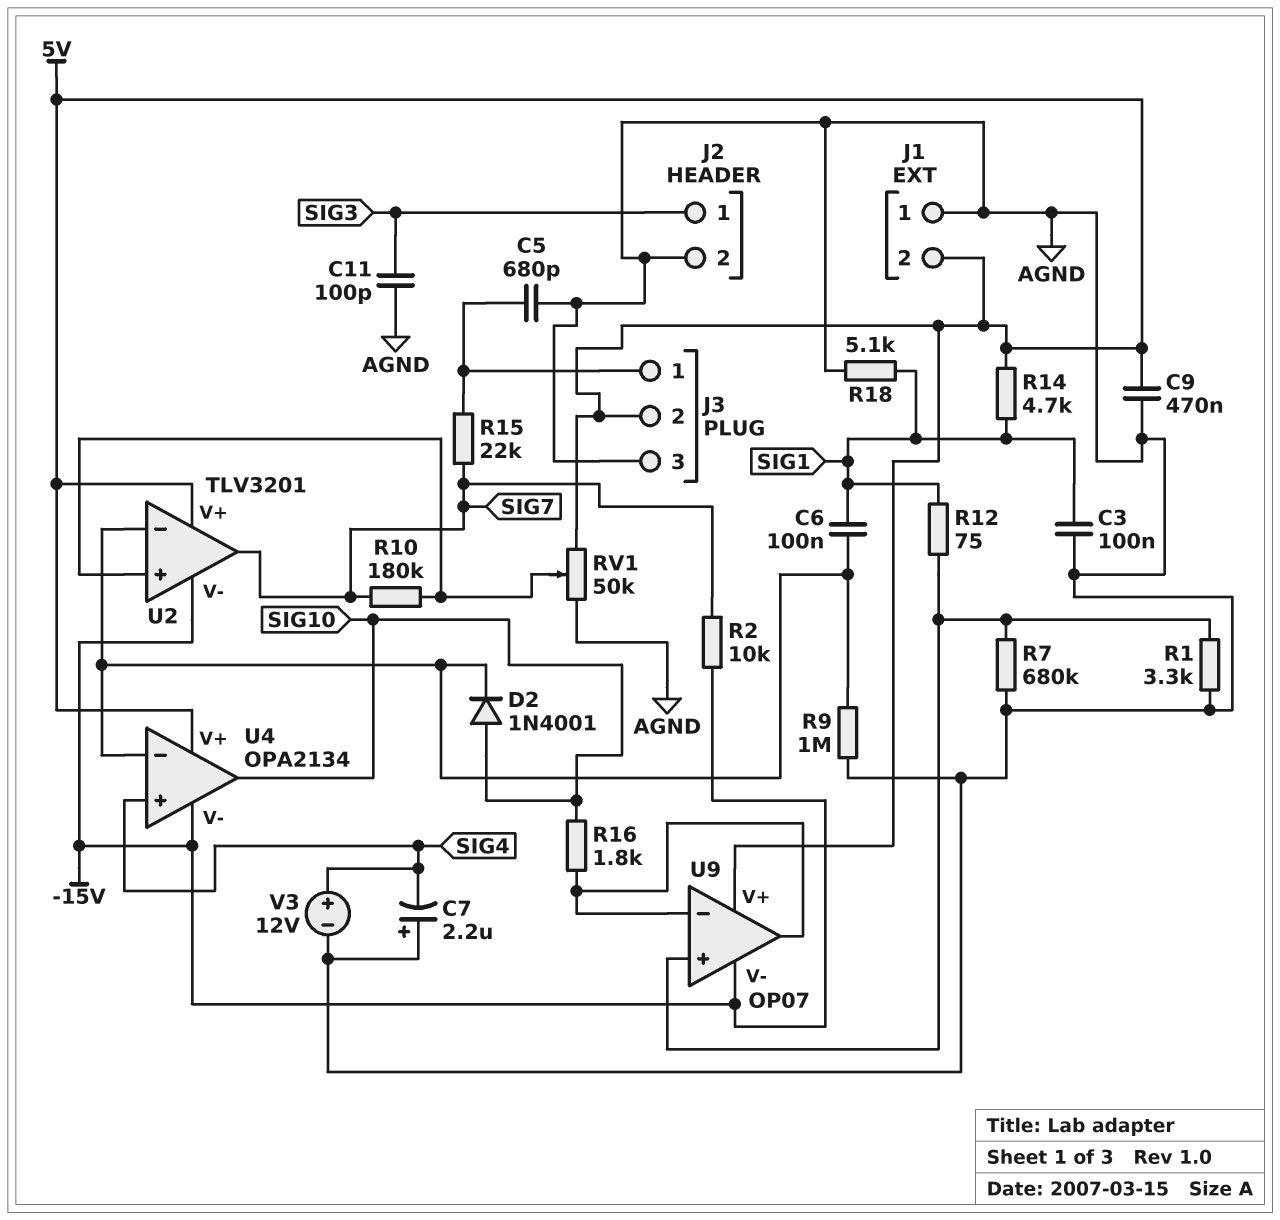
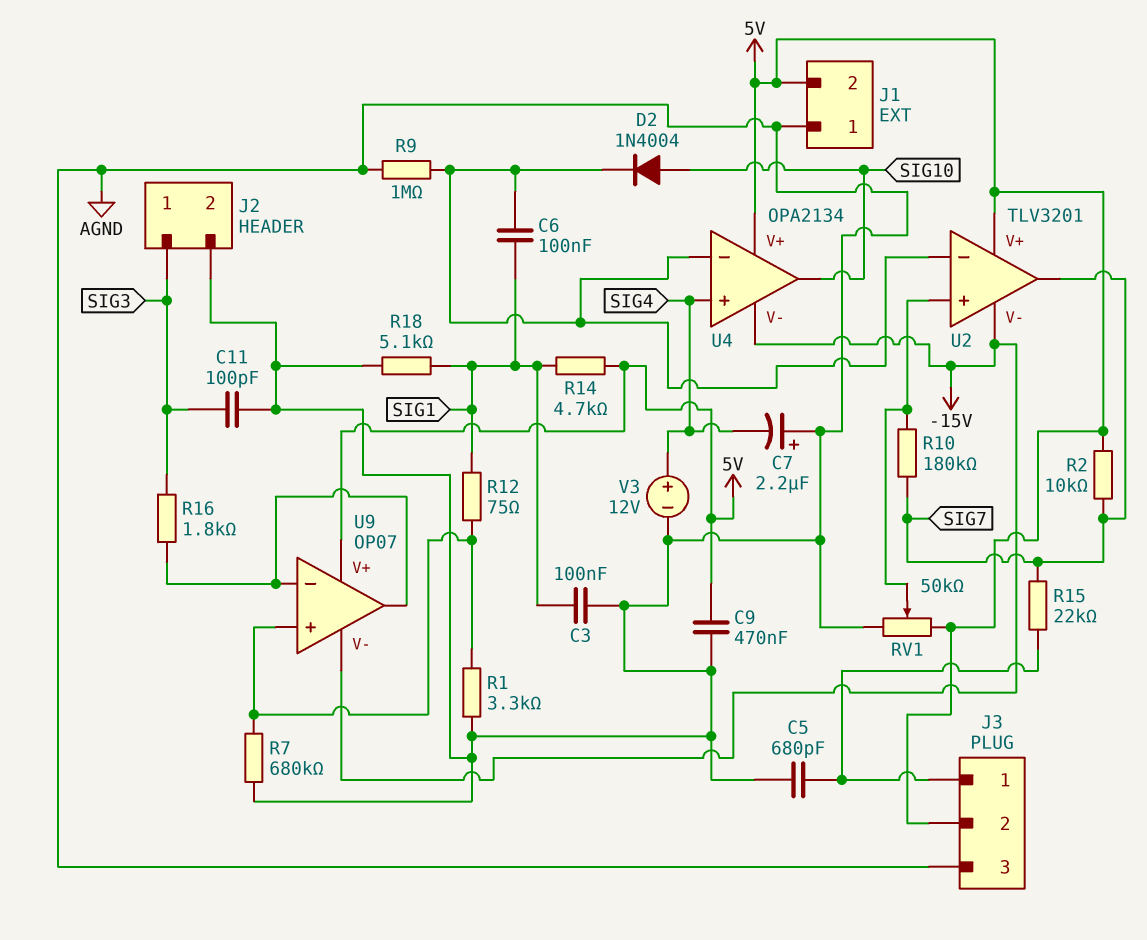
D2: diode 1N4001 (A SIG10, K U2/in-) -> diode 1N4004 (A SIG10, K U2/in-)
R2: 10k (-15V, SIG7) -> 10k (5V, SIG7)
R16: 1.8k (SIG10, U9/in-) -> 1.8k (SIG3, U9/in-)

